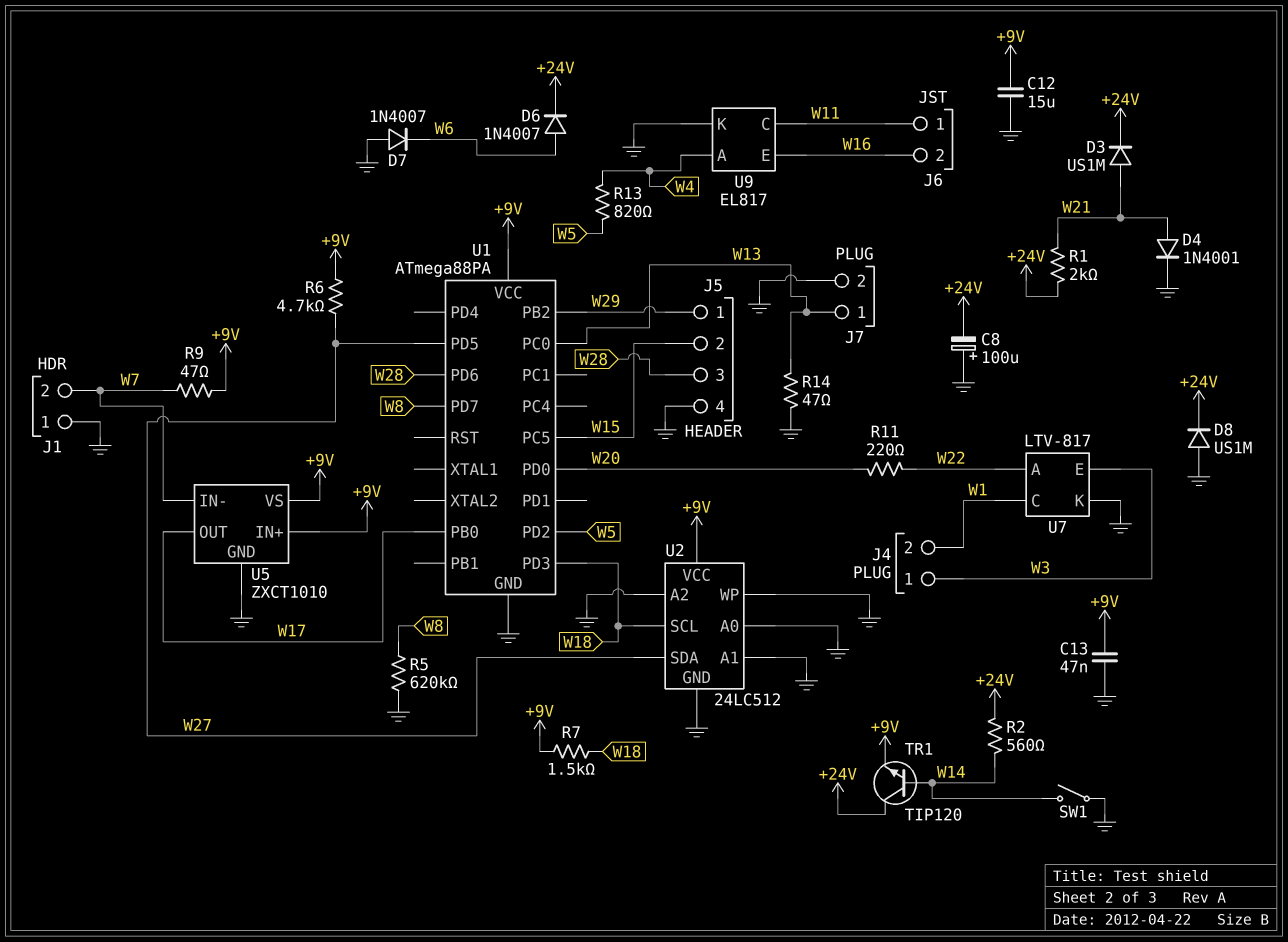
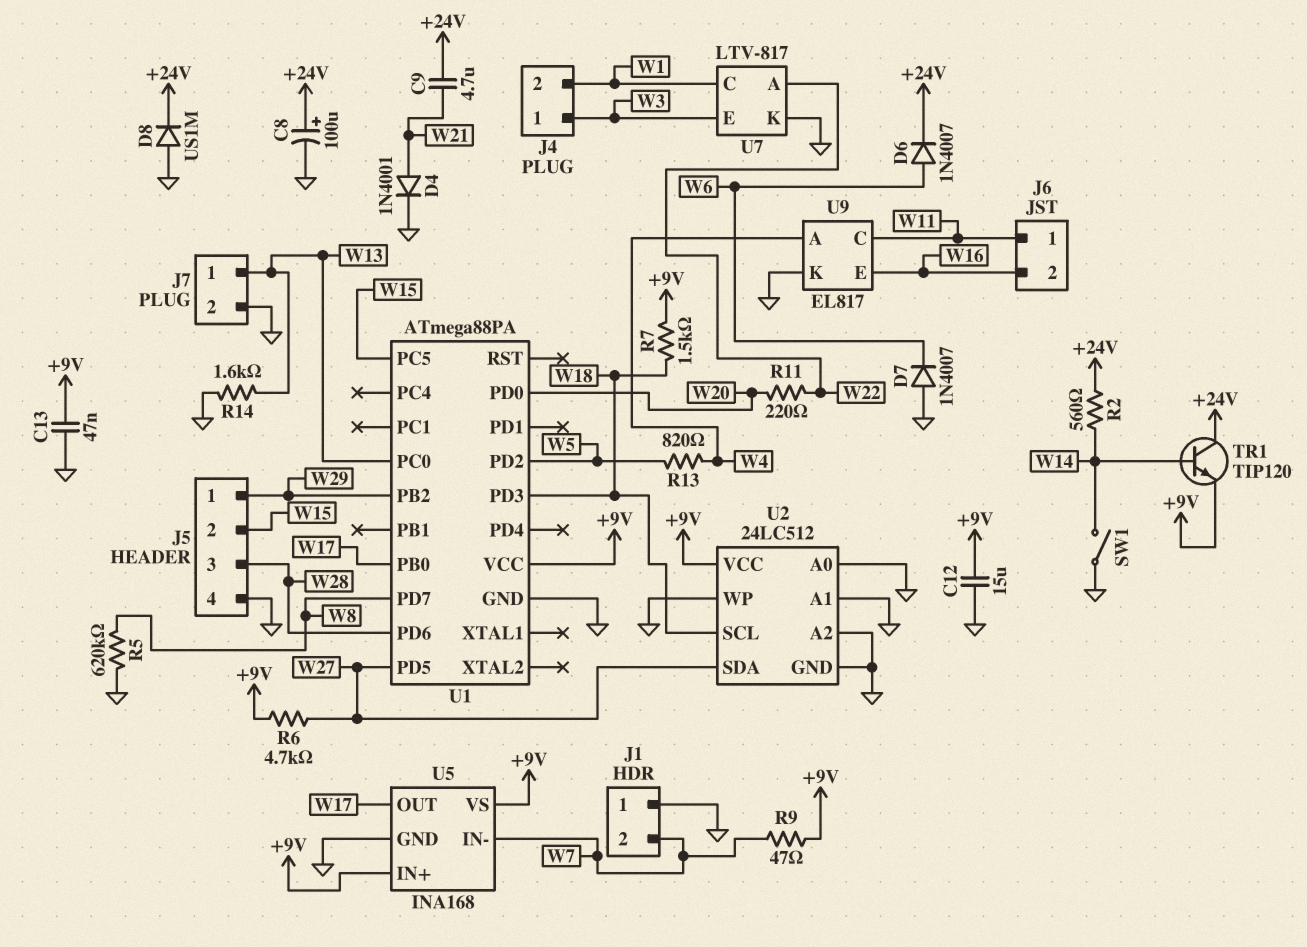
C8: 100uF (plus GND, minus +24V) -> 100uF (plus +24V, minus GND)
C9: none -> 4.7uF (+24V, W21)
D3: diode US1M (A W21, K +24V) -> none
R1: 2k (+24V, W21) -> none
R14: 47 (GND, W13) -> 1.6k (GND, W13)
U5: ZXCT1010 -> INA168

